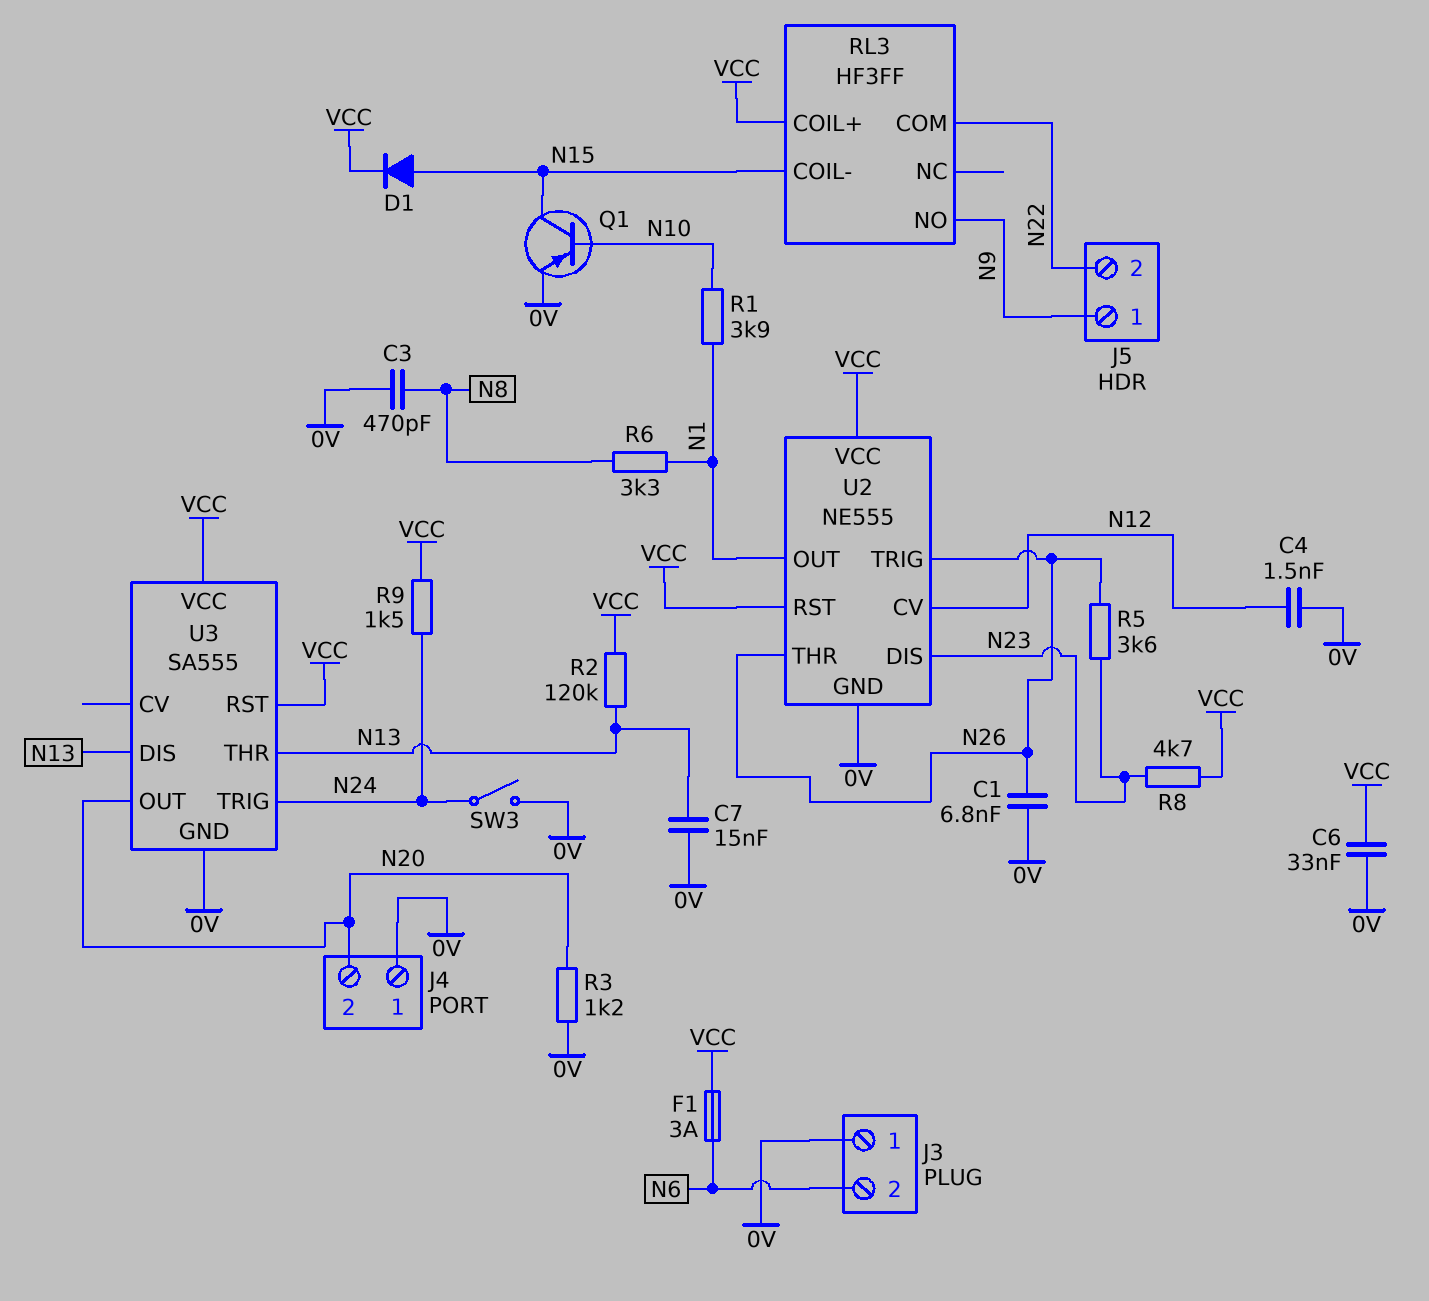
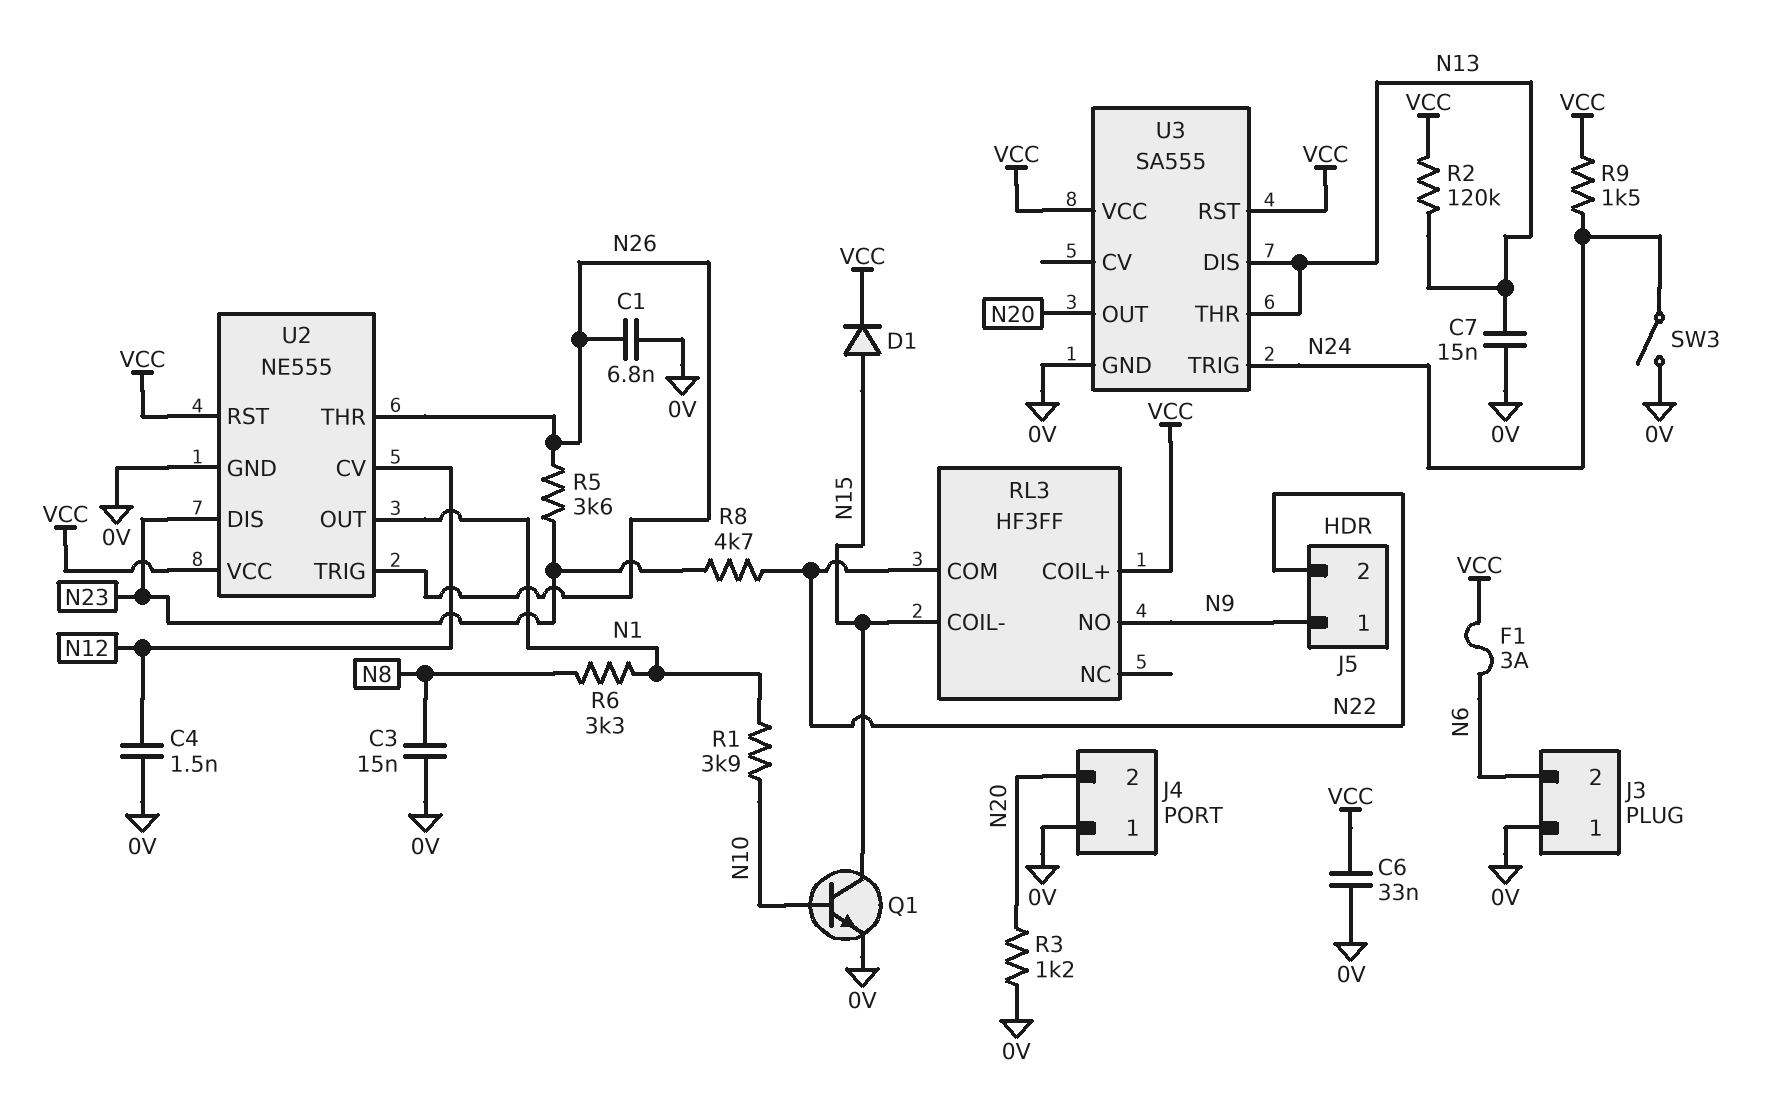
C3: 470pF (0V, N8) -> 15nF (0V, N8)
Q1: PNP (B N10, C N15, E 0V) -> NPN (B N10, C N15, E 0V)
R8: 4.7k (N23, VCC) -> 4.7k (N22, N23)

